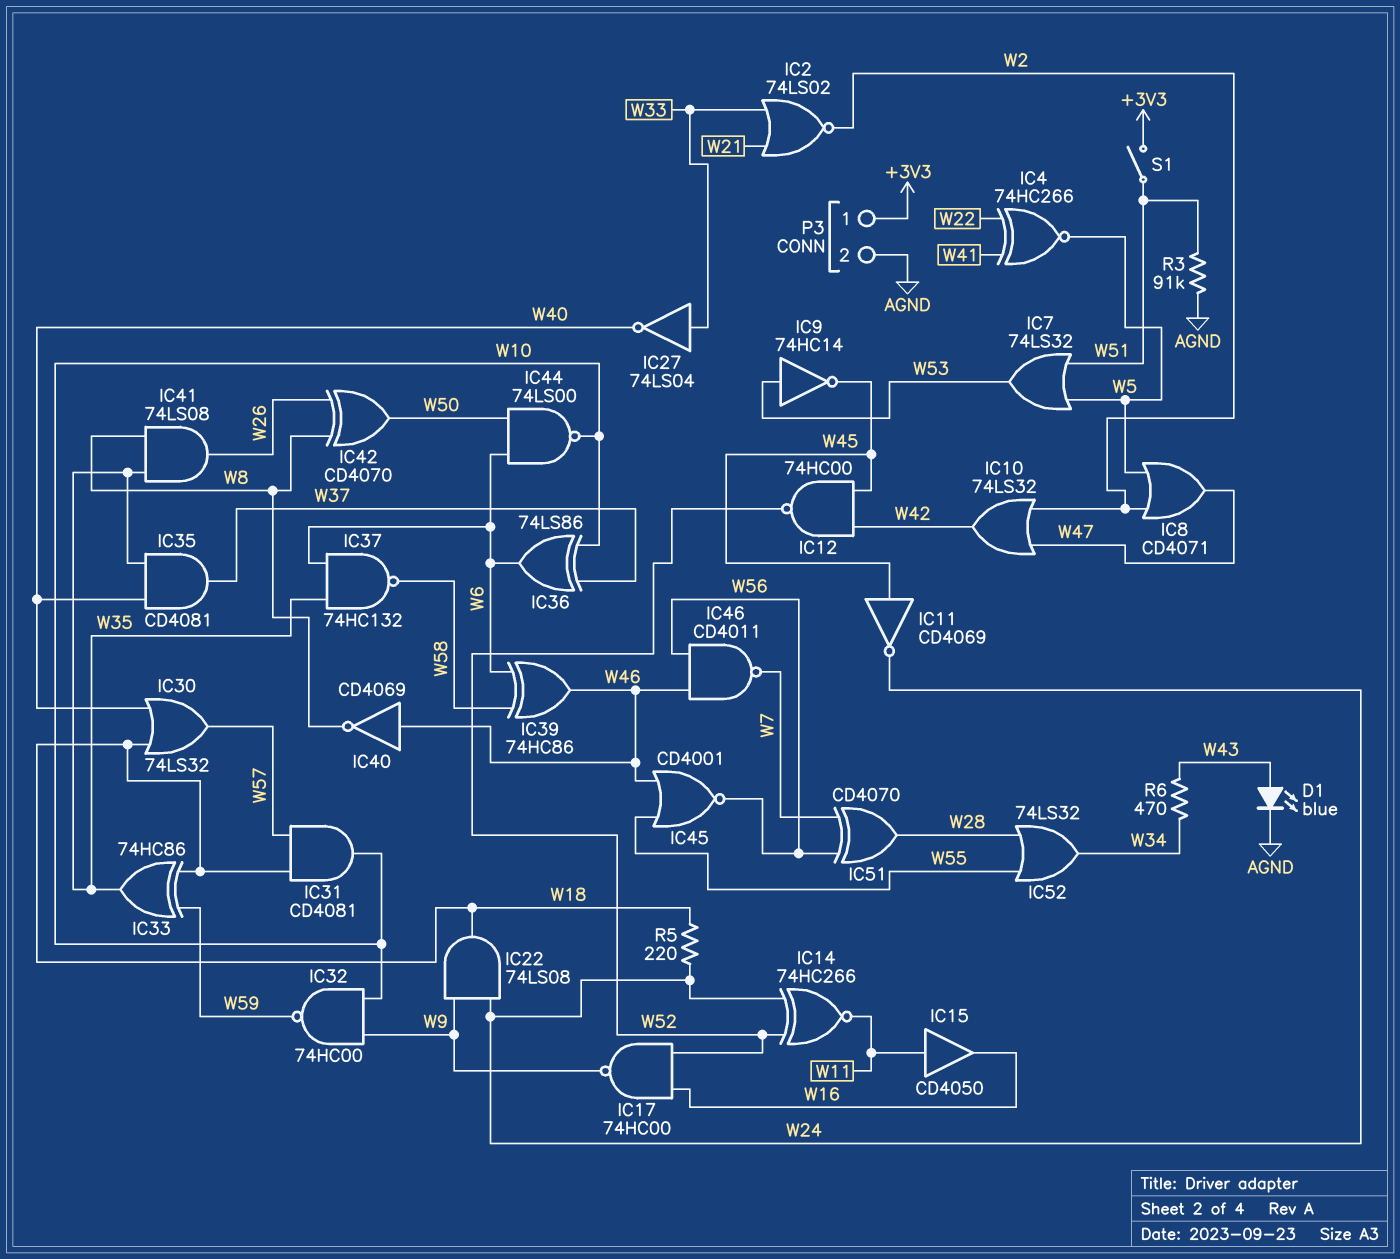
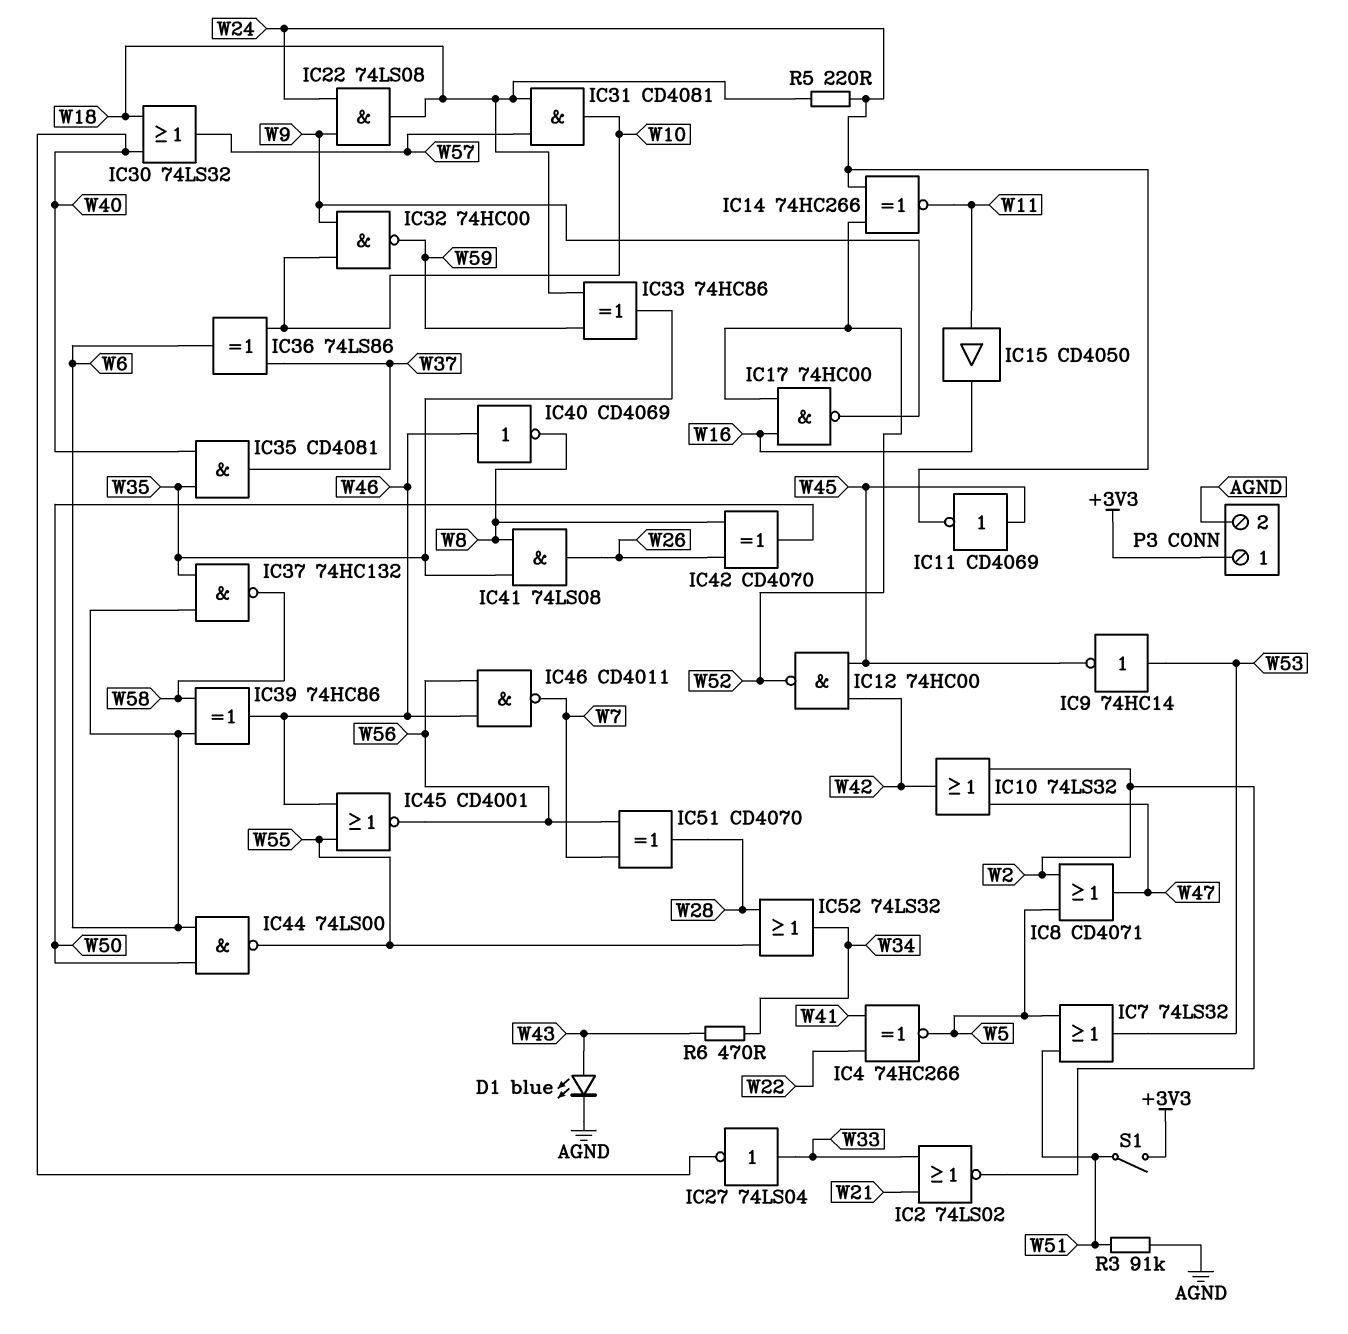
IC44: NAND 74LS00 (in W6, in W50, out W10) -> NAND 74LS00 (in W6, in W50, out W55)

